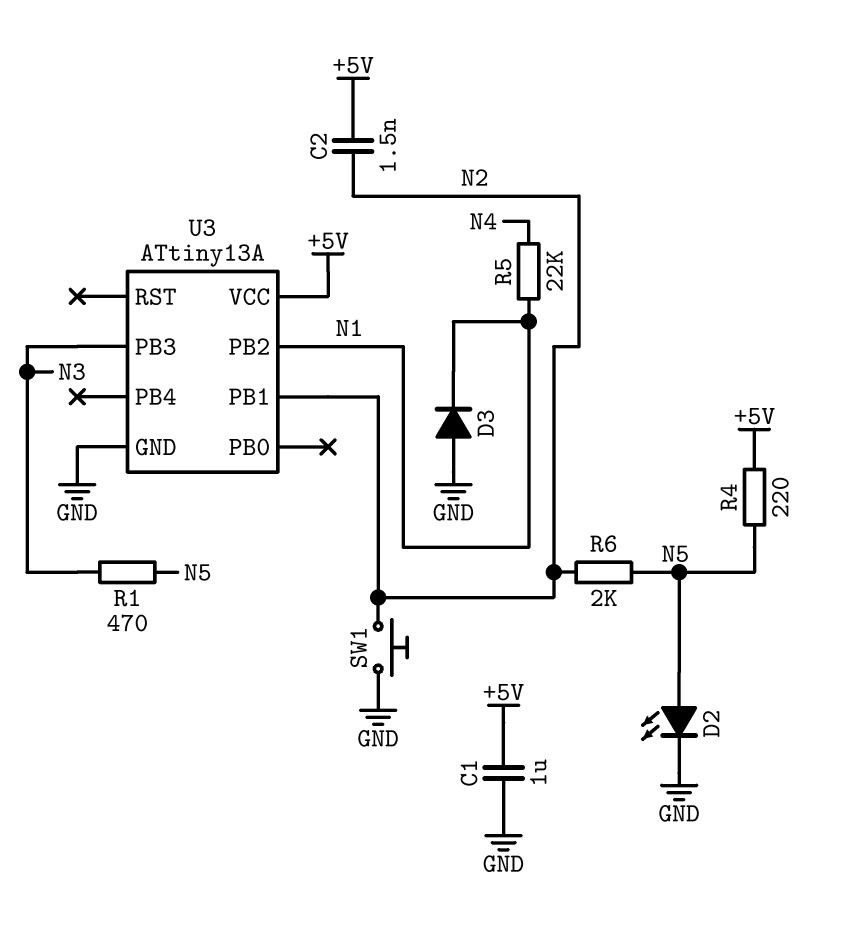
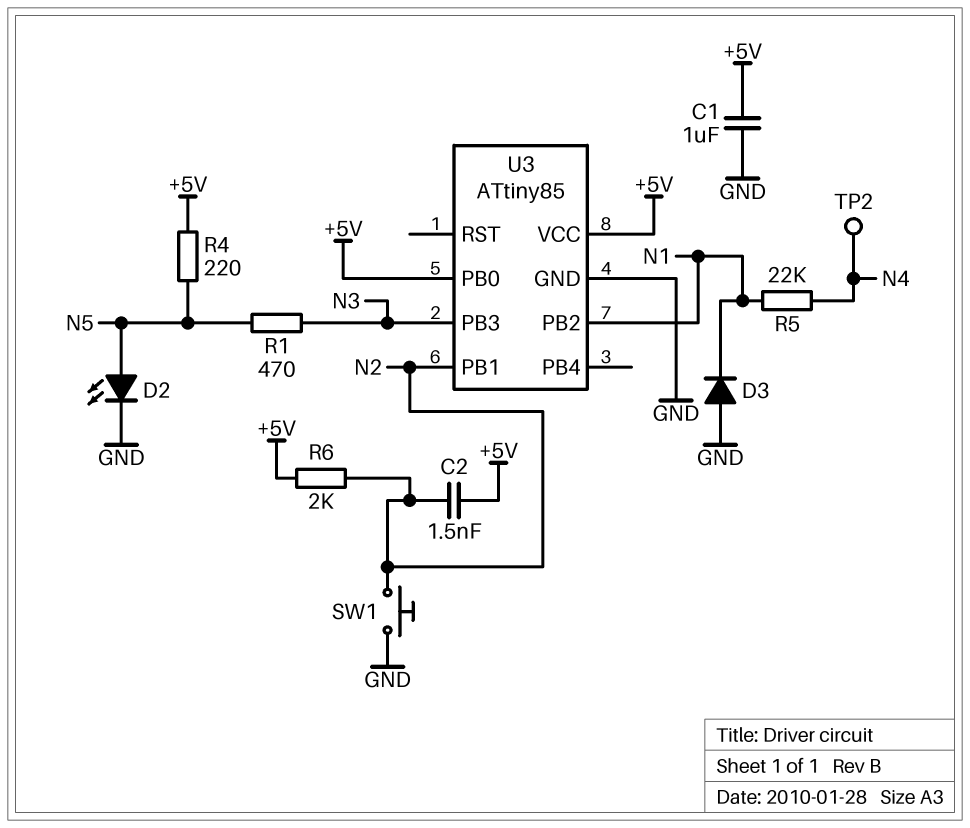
R6: 2k (N2, N5) -> 2k (+5V, N2)
TP2: none -> test point (N4)
U3: ATtiny13A -> ATtiny85
U3 pin PB0: none -> +5V

